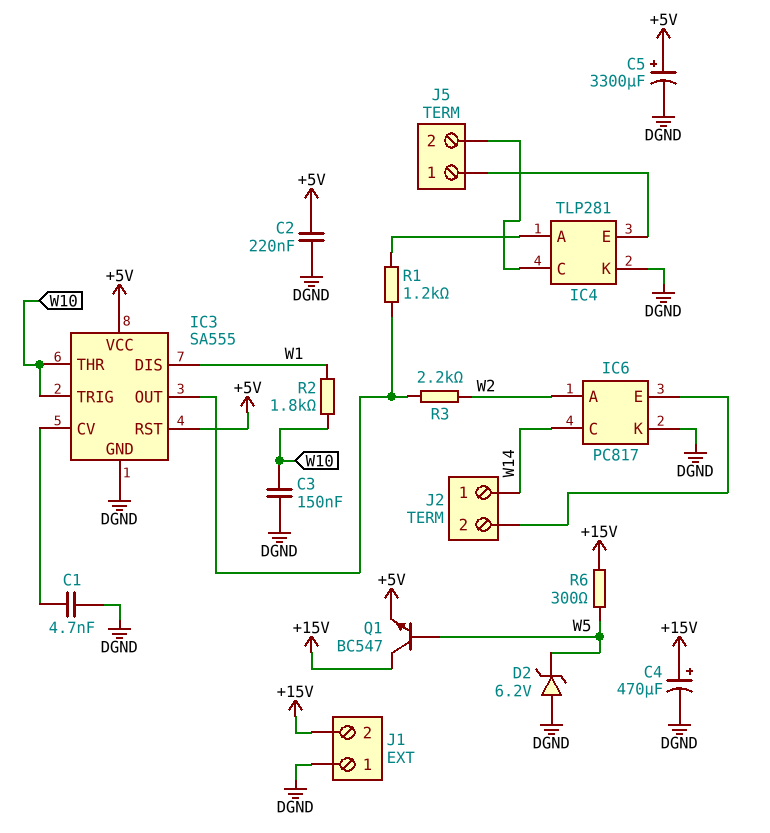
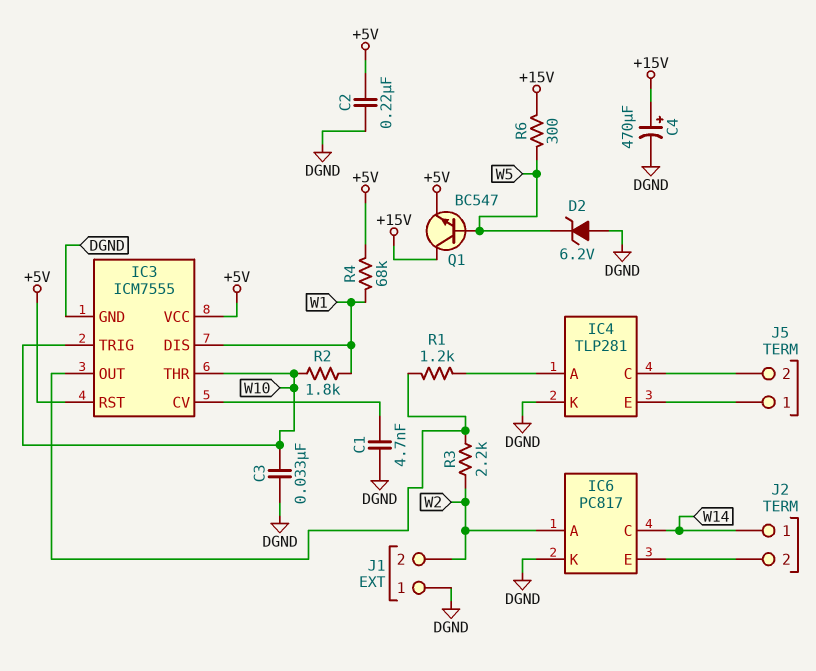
C3: 150nF (DGND, W10) -> 33nF (DGND, W10)
C5: 3300uF (plus +5V, minus DGND) -> none
IC3: SA555 -> ICM7555
J1 pin 2: +15V -> W2
R4: none -> 68k (+5V, W1)

